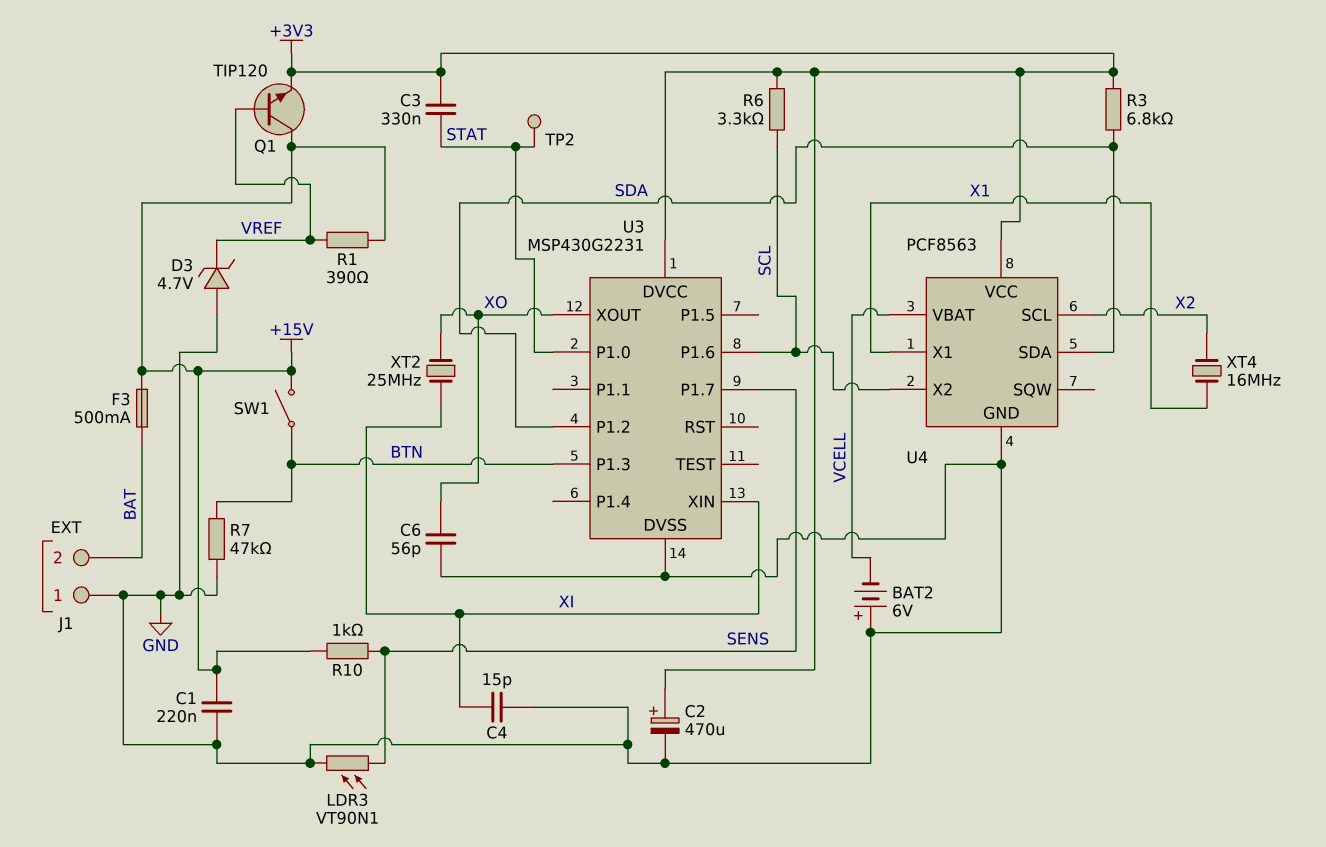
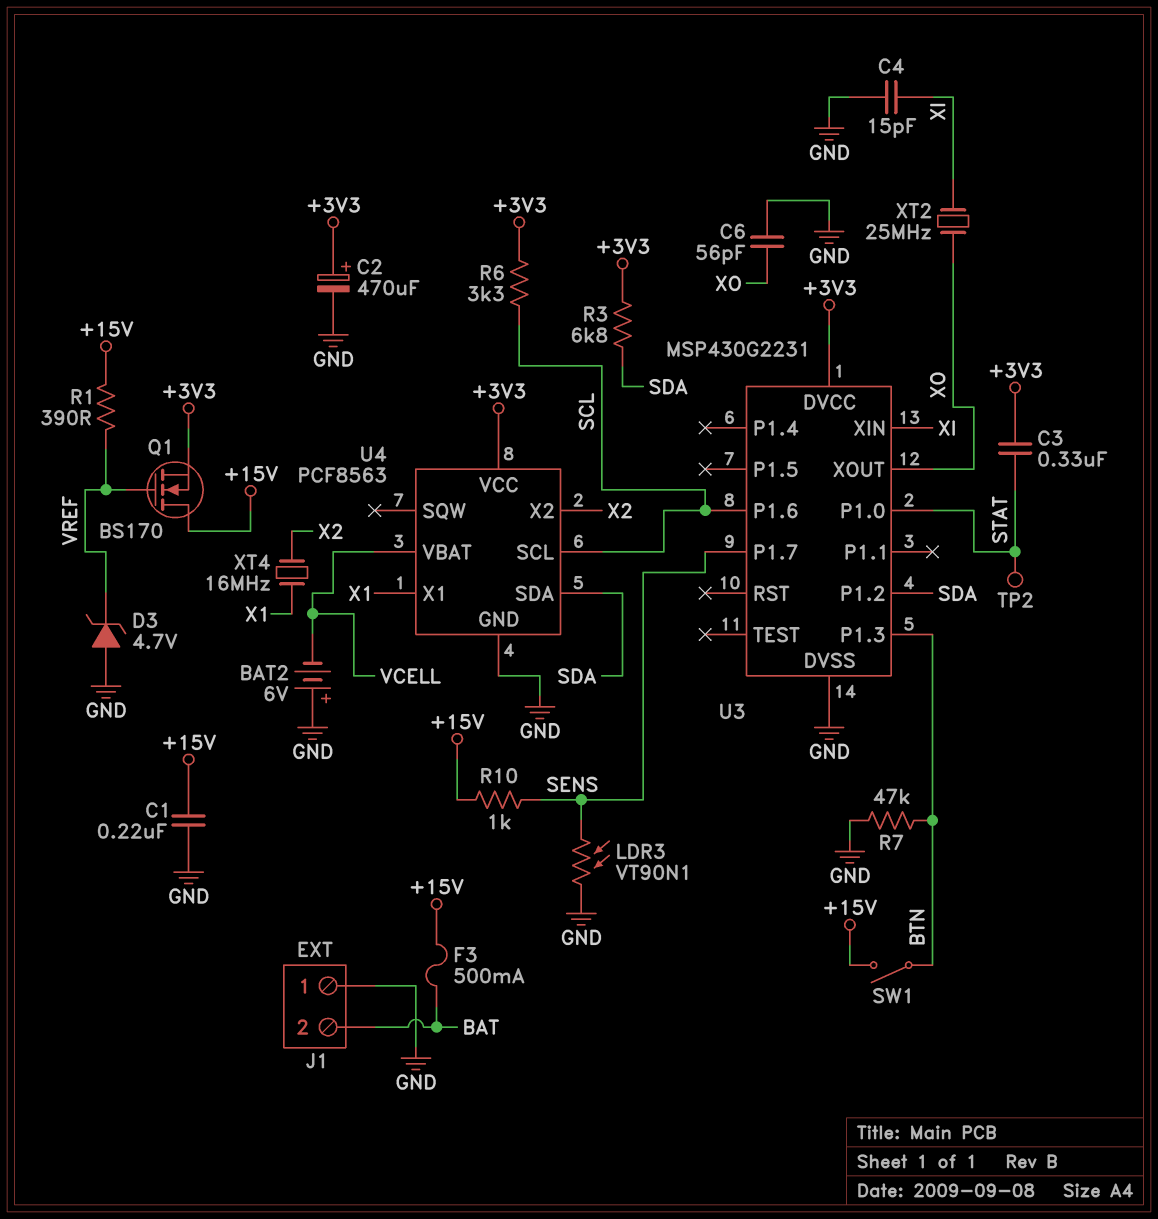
Q1: NPN TIP120 (B VREF, C +15V, E +3V3) -> NMOS BS170 (G VREF, D +15V, S +3V3)
U4 pin SCL: X2 -> SCL
U4 pin X2: SCL -> X2

